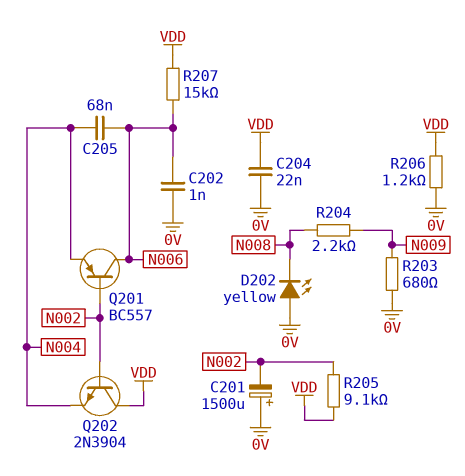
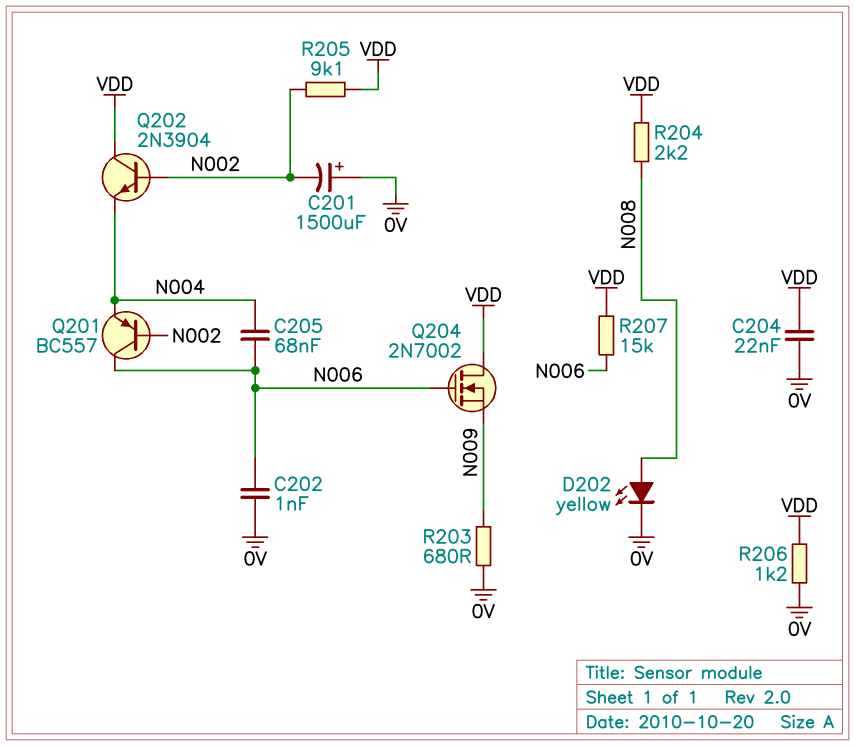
D202: LED yellow (A 0V, K N008) -> LED yellow (A N008, K 0V)
Q204: none -> NMOS 2N7002 (G N006, D VDD, S N009)
R204: 2.2k (N008, N009) -> 2.2k (N008, VDD)

